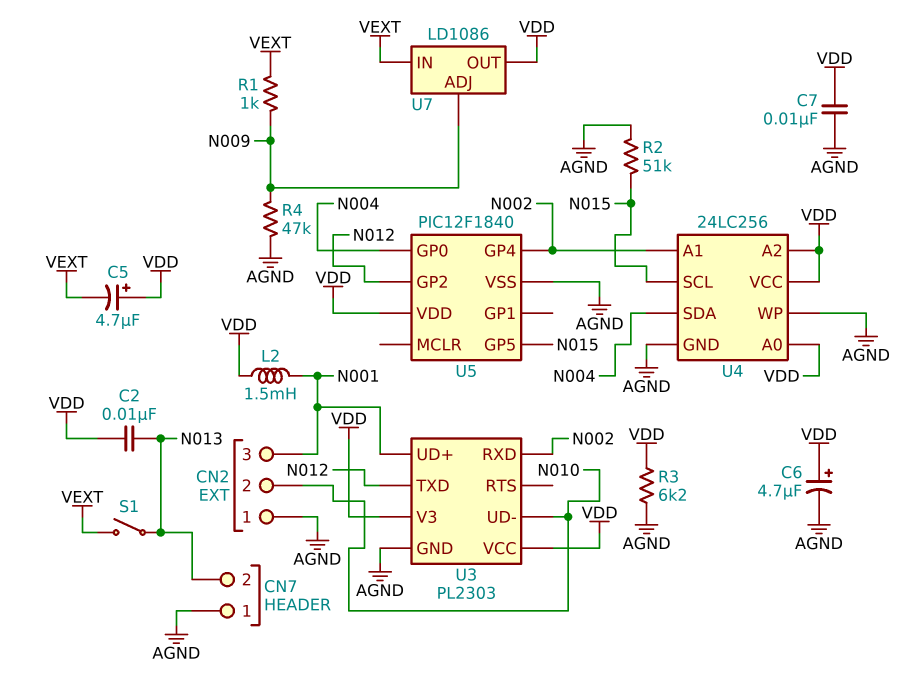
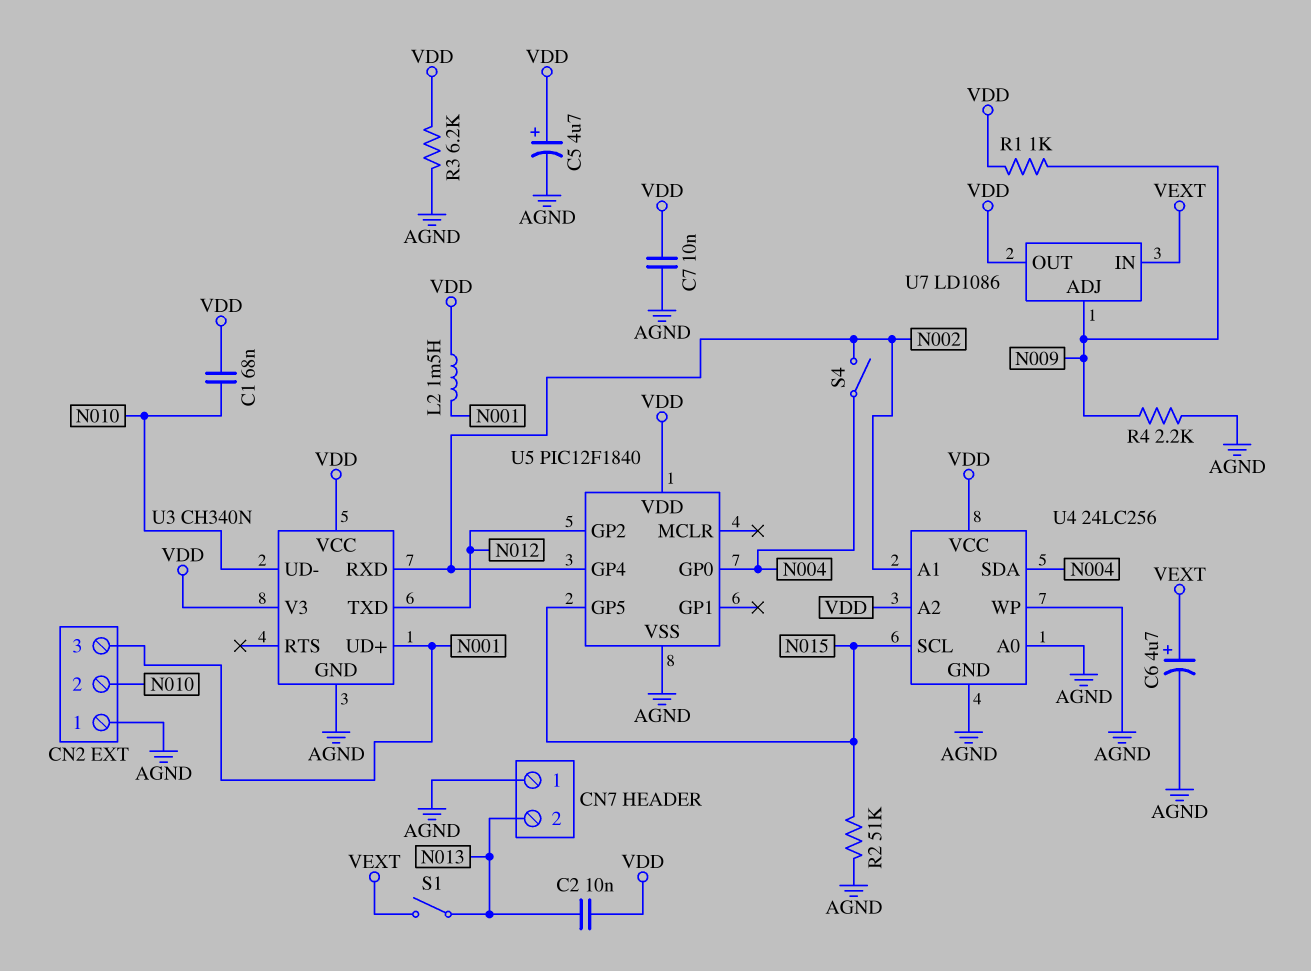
C1: none -> 68nF (N010, VDD)
C5: 4.7uF (plus VDD, minus VEXT) -> 4.7uF (plus VDD, minus AGND)
C6: 4.7uF (plus VDD, minus AGND) -> 4.7uF (plus VEXT, minus AGND)
R1: 1k (N009, VEXT) -> 1k (N009, VDD)
R4: 47k (AGND, N009) -> 2.2k (AGND, N009)
S4: none -> switch (N002, N004)
U3: PL2303 -> CH340N
U4 pin A0: VDD -> AGND

